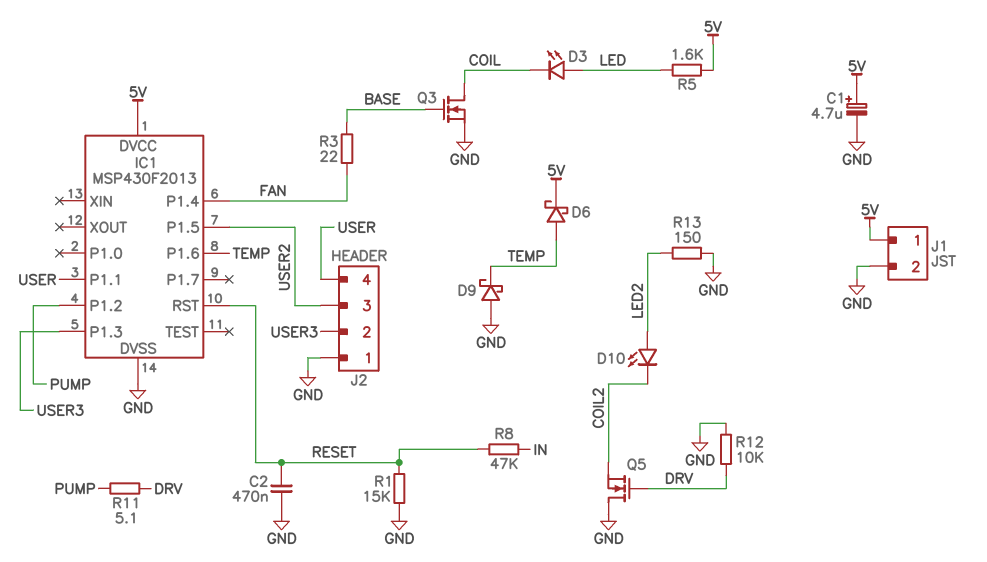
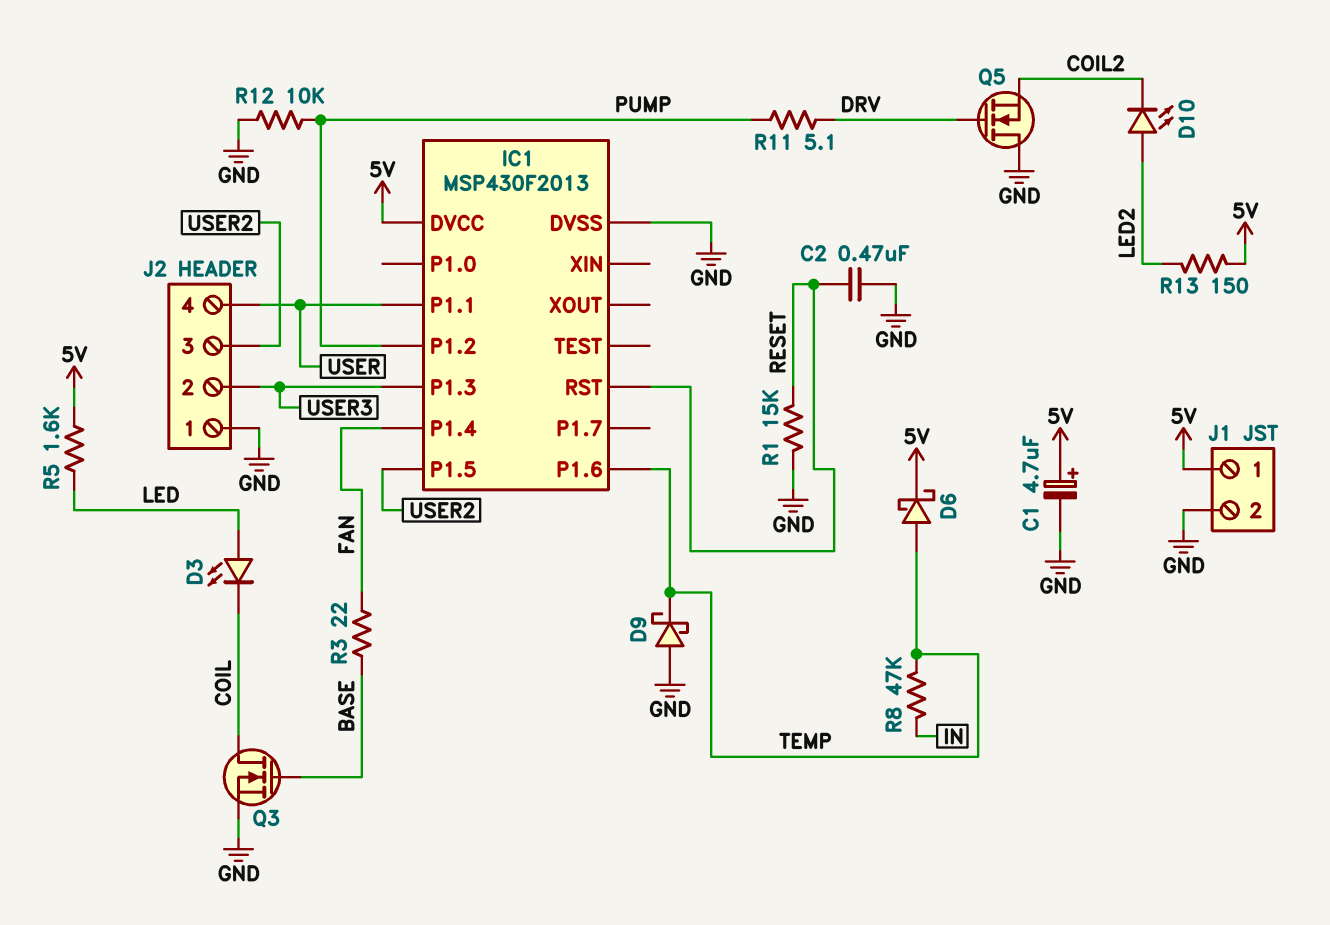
R8: 47k (IN, RESET) -> 47k (IN, TEMP)
R12: 10k (DRV, GND) -> 10k (GND, PUMP)
R13: 150 (GND, LED2) -> 150 (5V, LED2)

